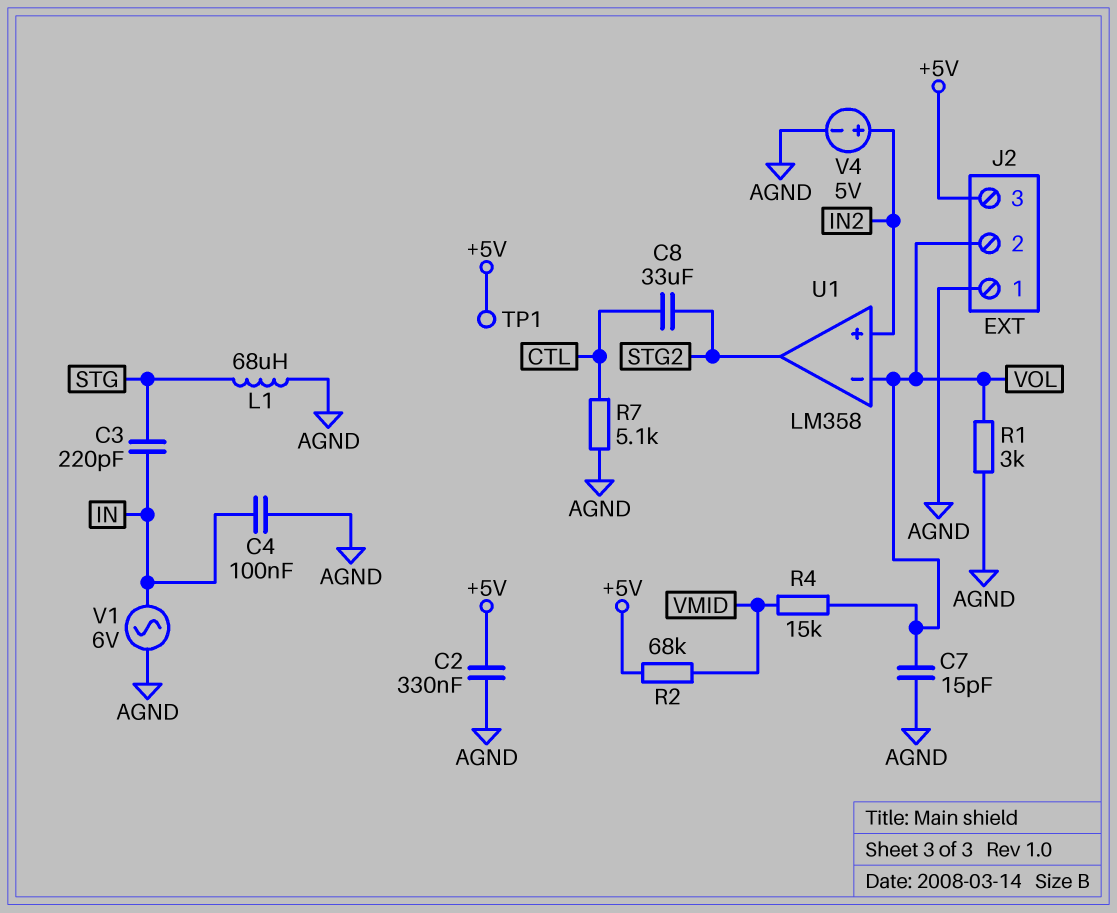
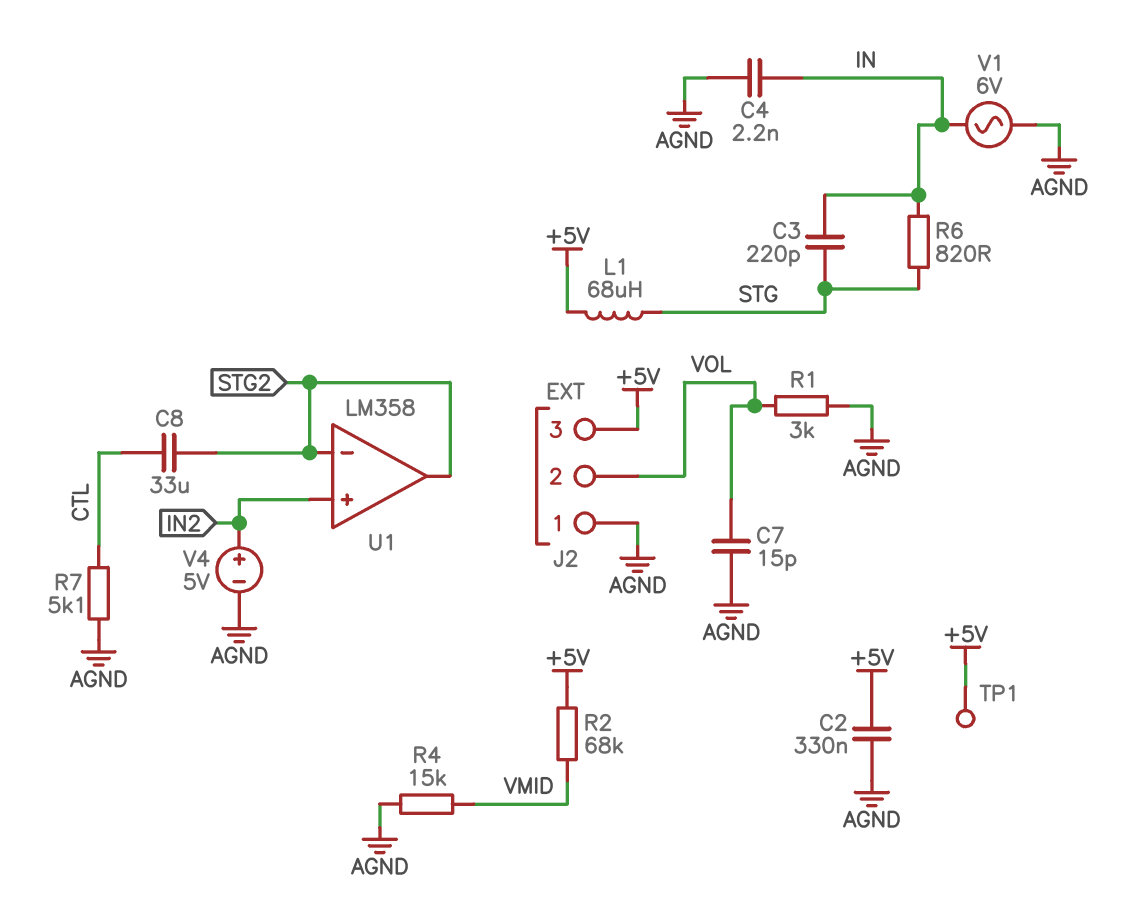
C4: 100nF (AGND, IN) -> 2.2nF (AGND, IN)
L1: 68uH (AGND, STG) -> 68uH (+5V, STG)
R4: 15k (VMID, VOL) -> 15k (AGND, VMID)
R6: none -> 820 (IN, STG)
U1 pin in-: VOL -> STG2

